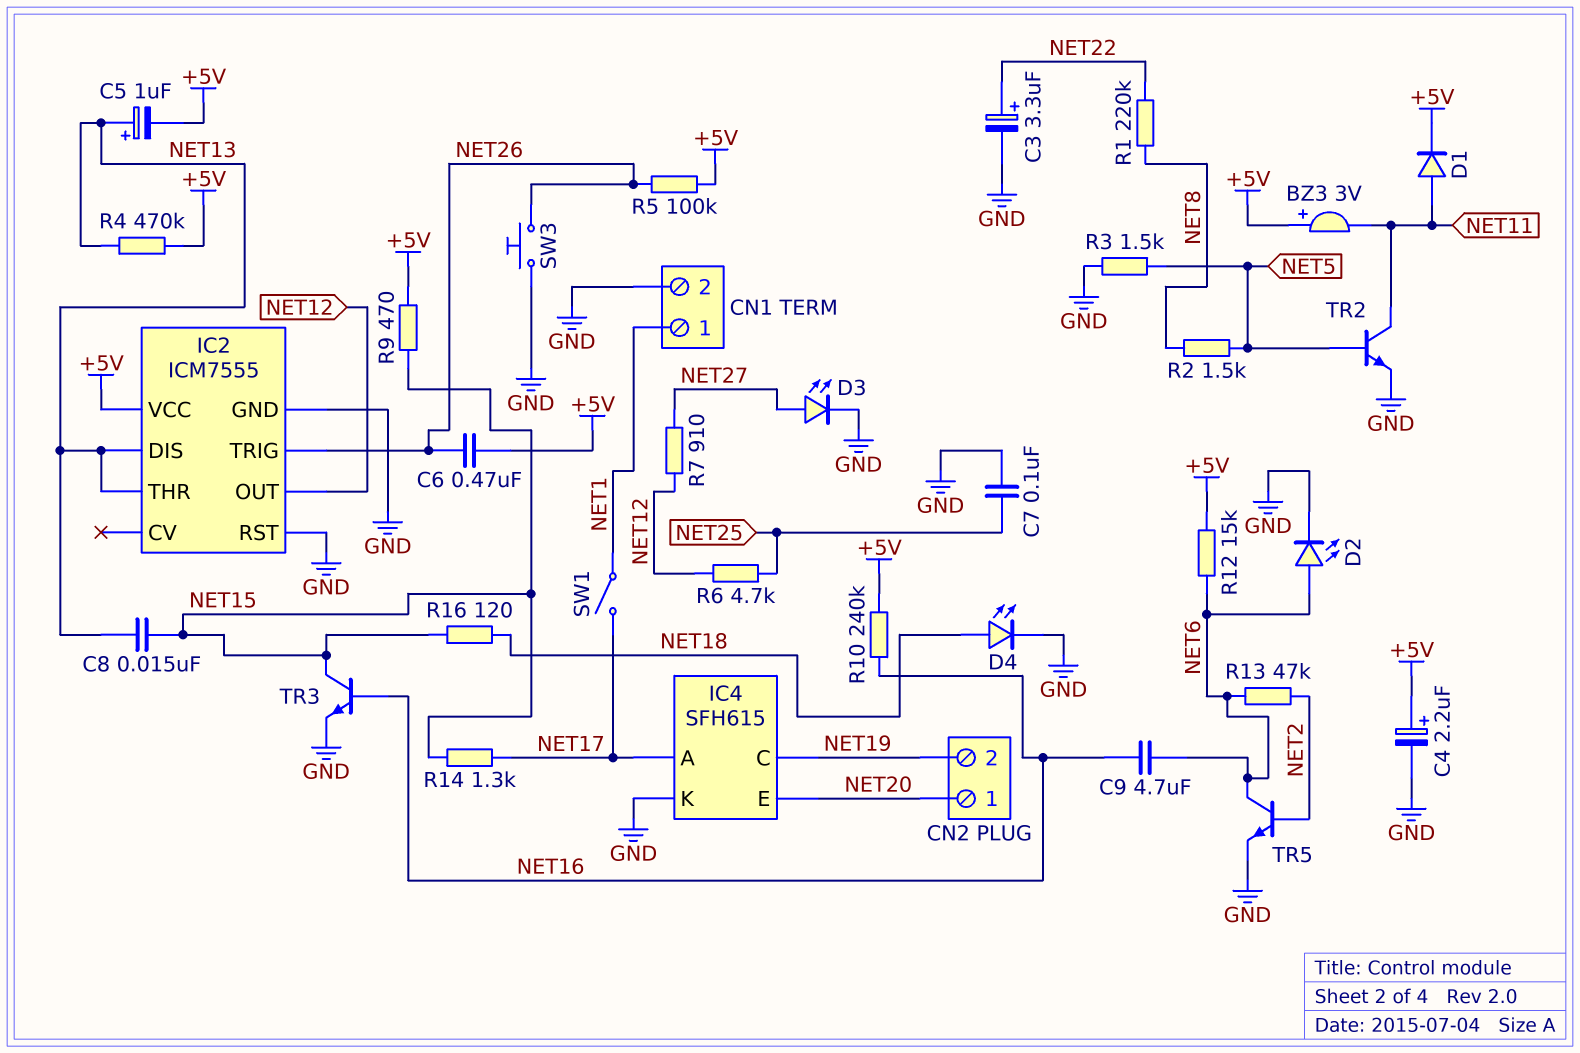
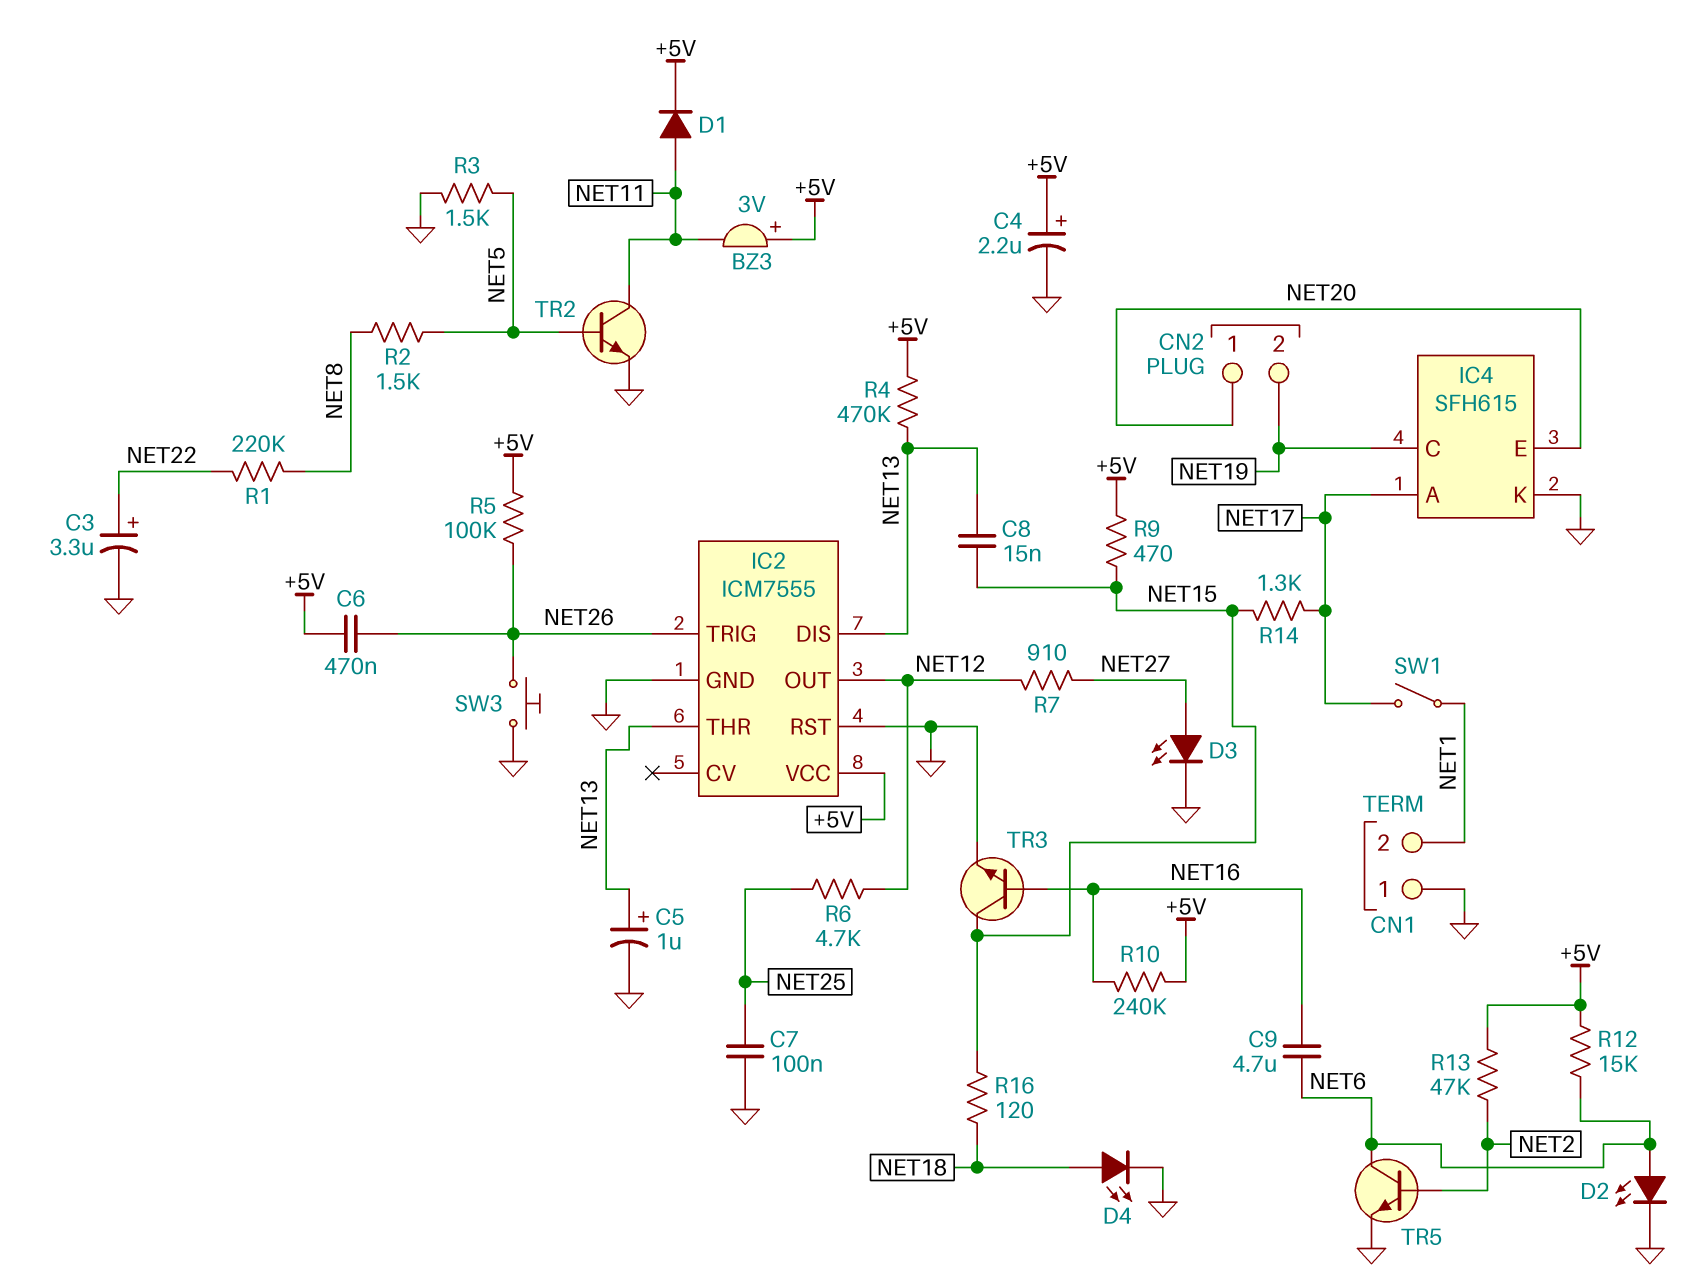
C5: 1uF (plus NET13, minus +5V) -> 1uF (plus NET13, minus GND)
CN1 pin 1: NET1 -> GND
CN1 pin 2: GND -> NET1
R13: 47k (NET2, NET6) -> 47k (+5V, NET2)

